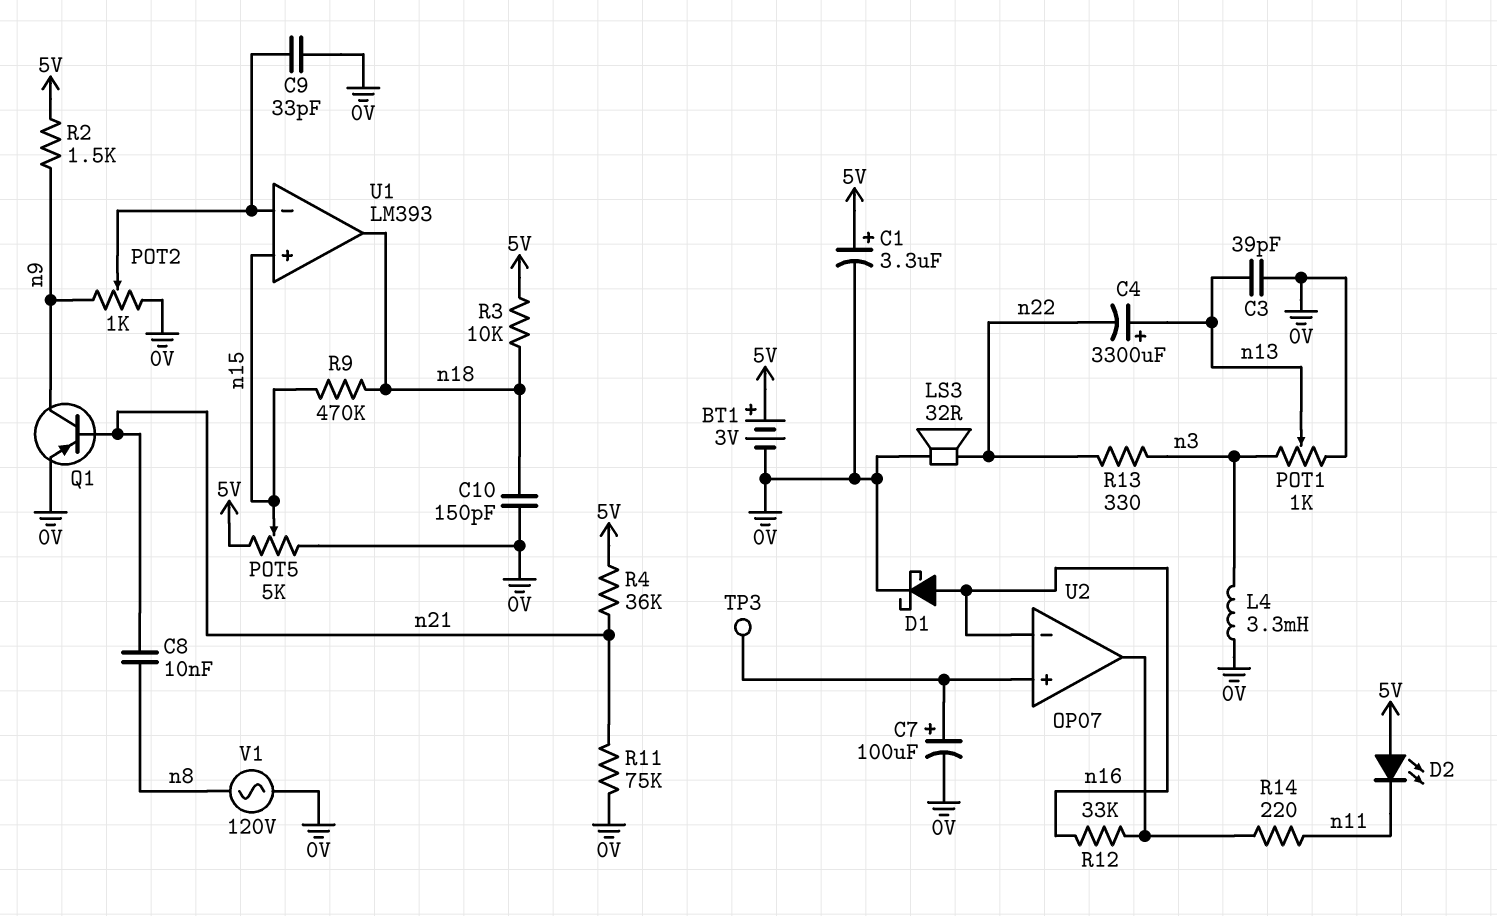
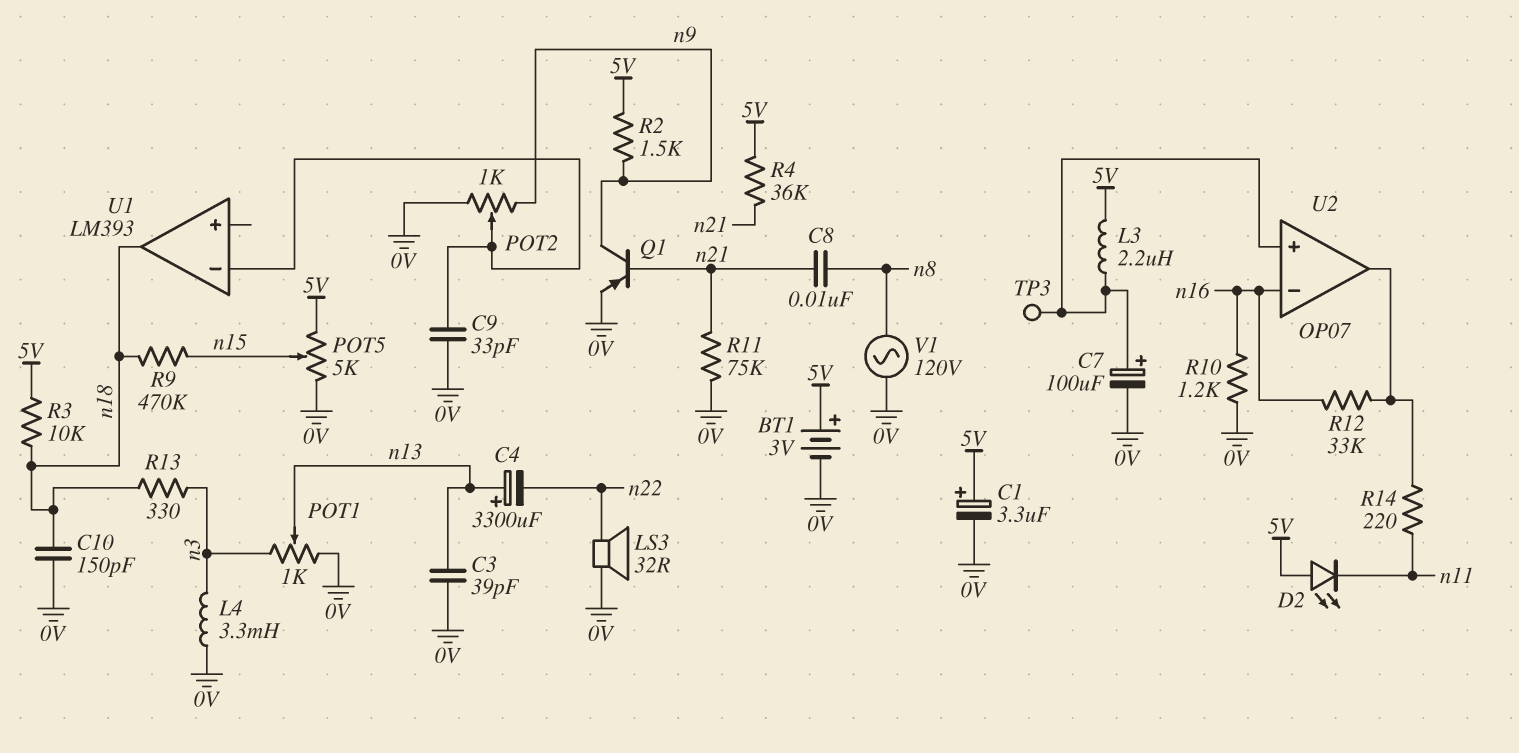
D1: schottky (A n16, K 0V) -> none
L3: none -> 2.2uH (5V, U2/in+)
R10: none -> 1.2k (0V, n16)
R13: 330 (n3, n22) -> 330 (n3, n18)
U1 pin in+: n15 -> none

